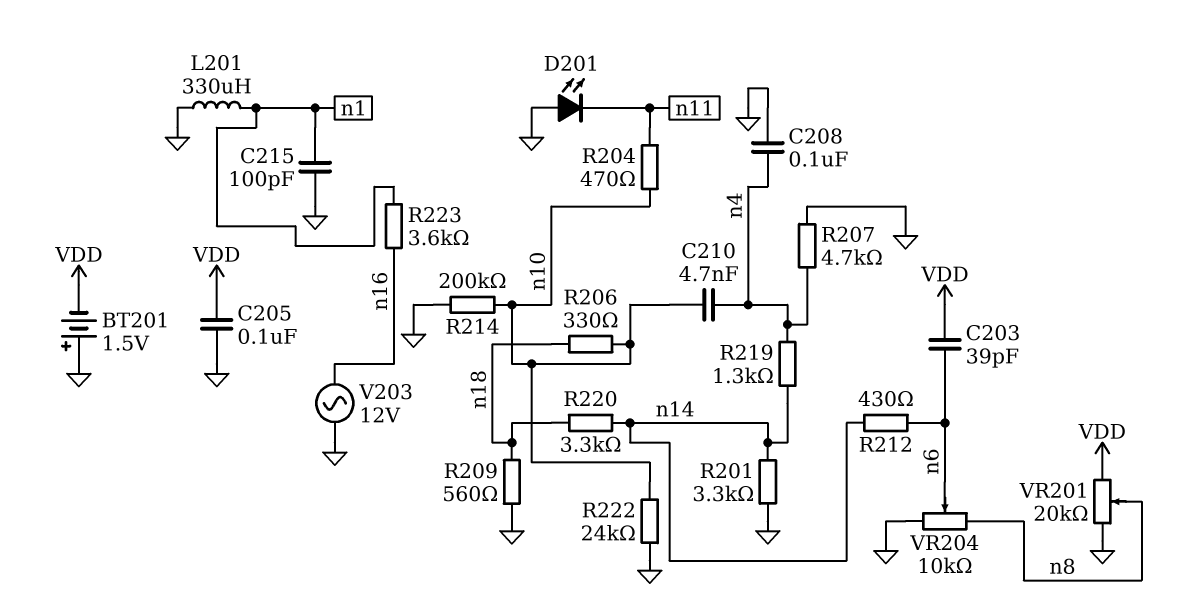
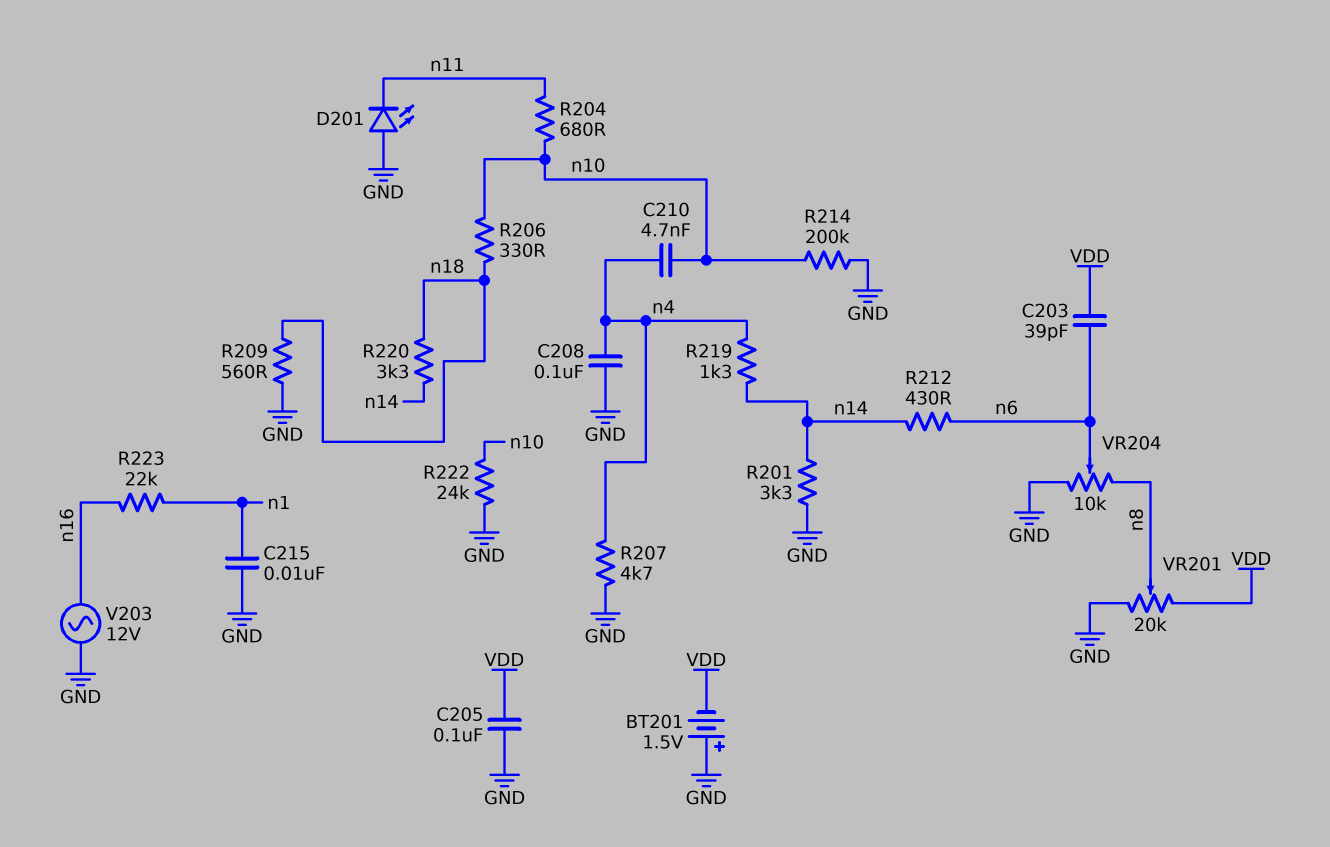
C215: 100pF (GND, n1) -> 10nF (GND, n1)
L201: 330uH (GND, n1) -> none
R204: 470 (n10, n11) -> 680 (n10, n11)
R223: 3.6k (n1, n16) -> 22k (n1, n16)

